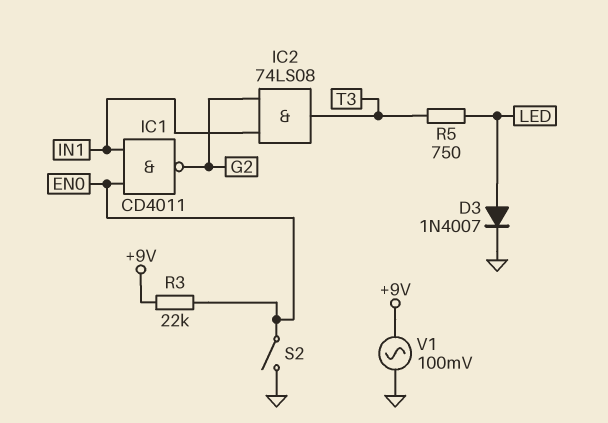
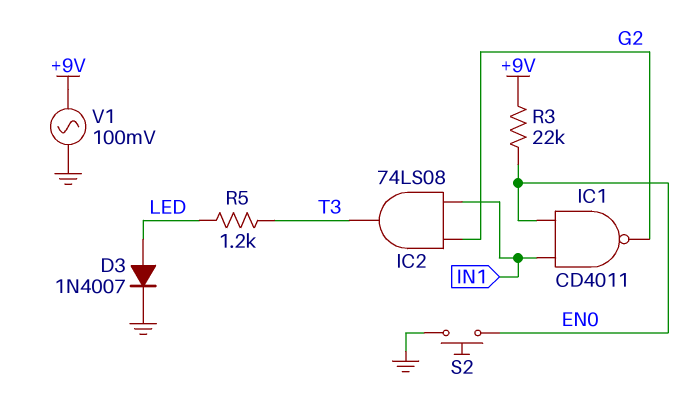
R5: 750 (LED, T3) -> 1.2k (LED, T3)
S2: switch (EN0, GND) -> button (EN0, GND)

